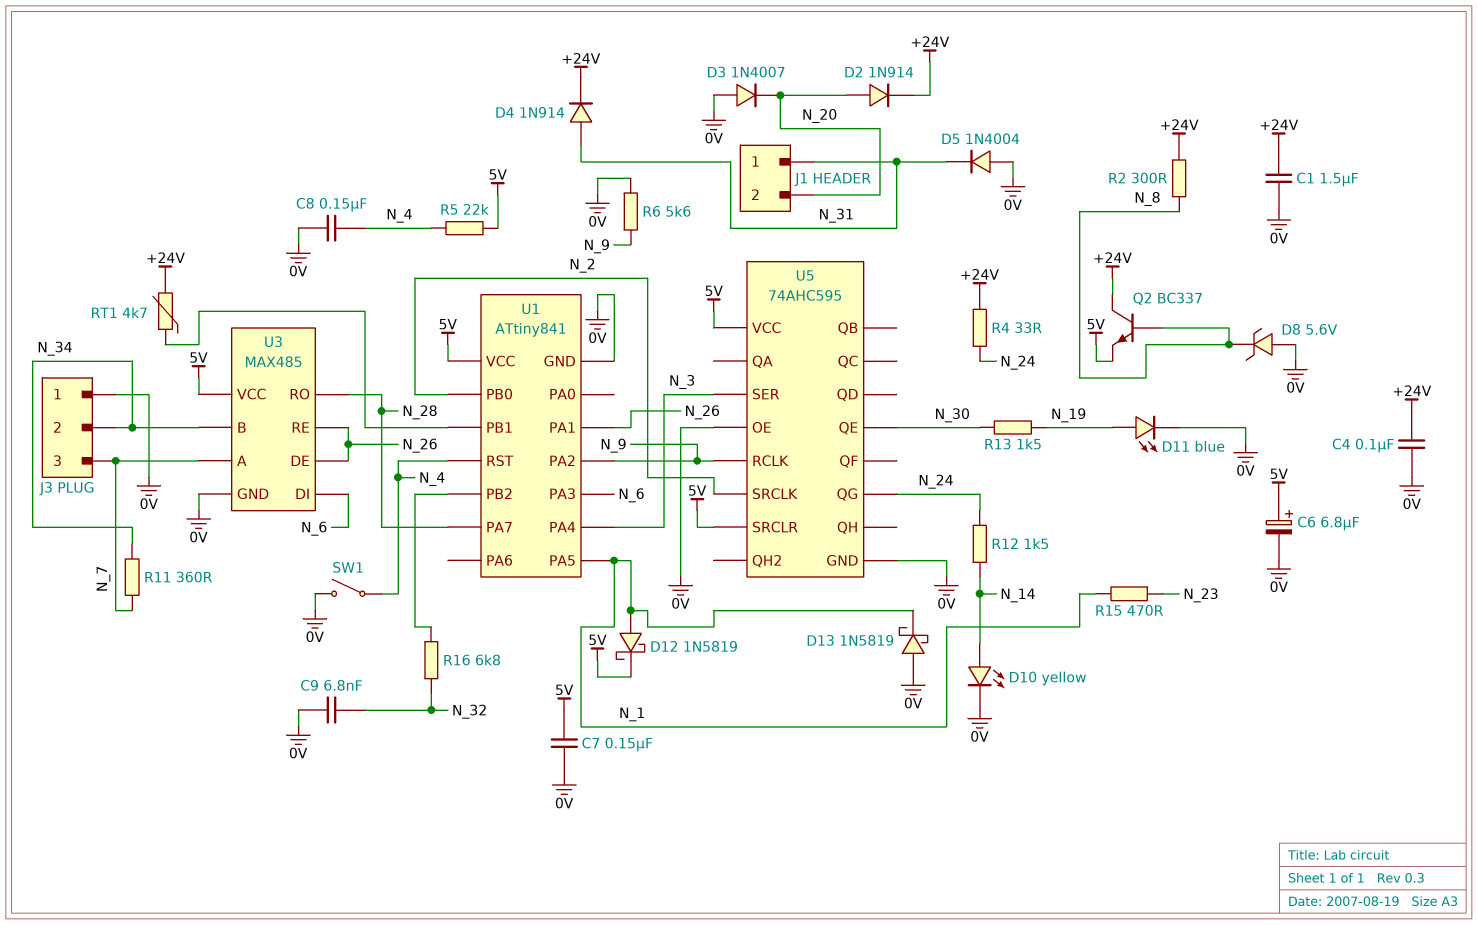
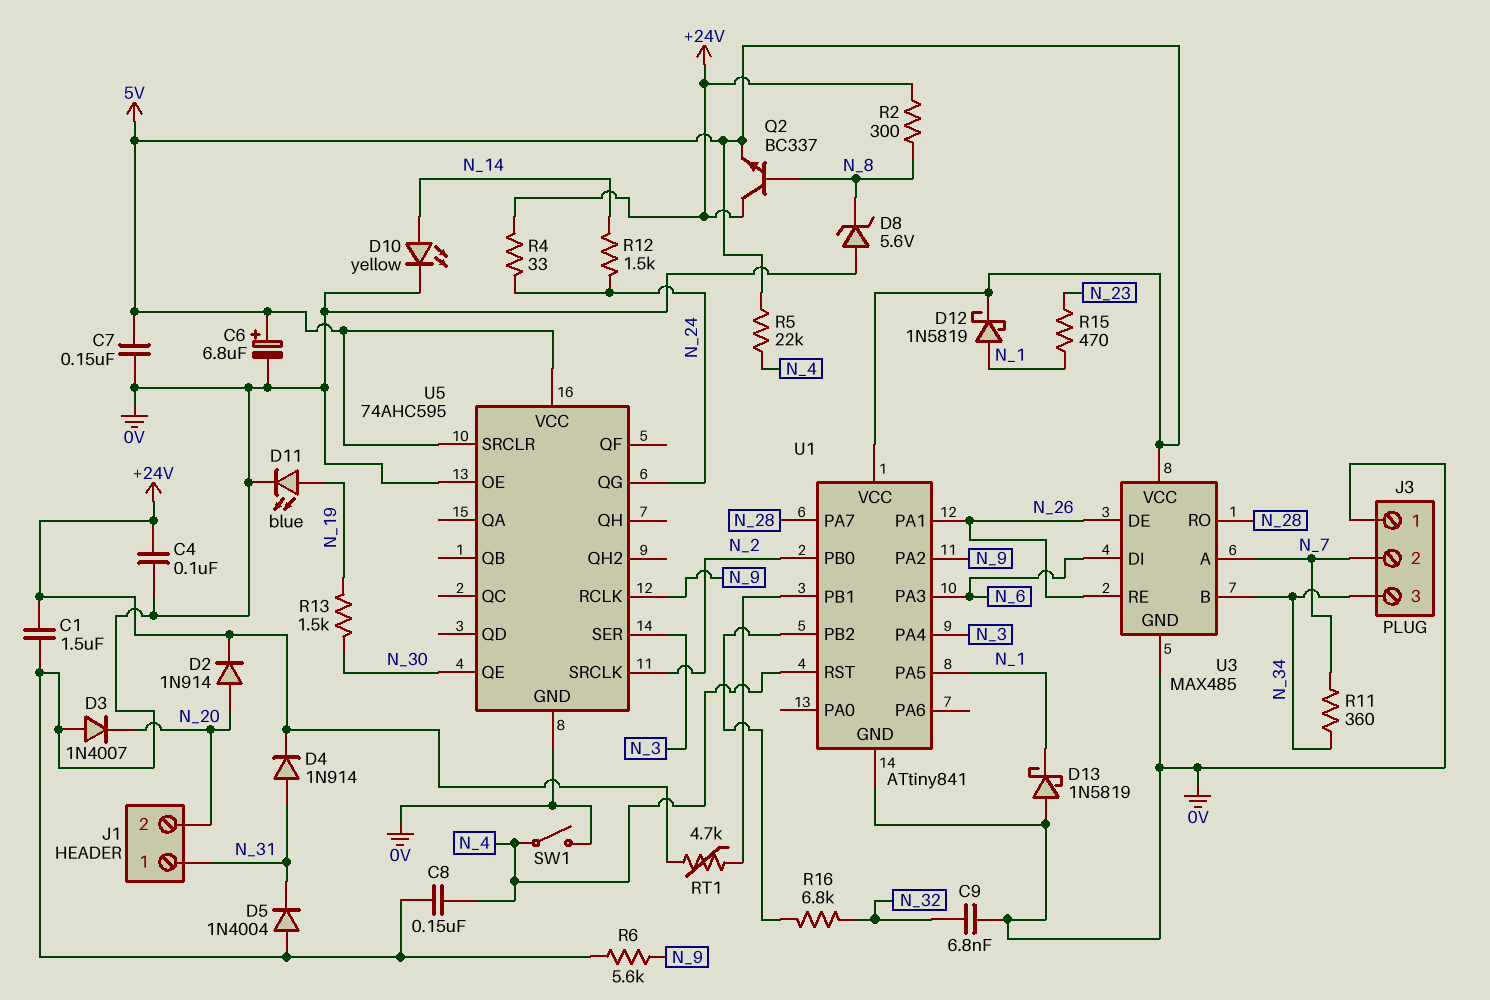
J3 pin 2: N_34 -> N_7
J3 pin 3: N_7 -> N_34

